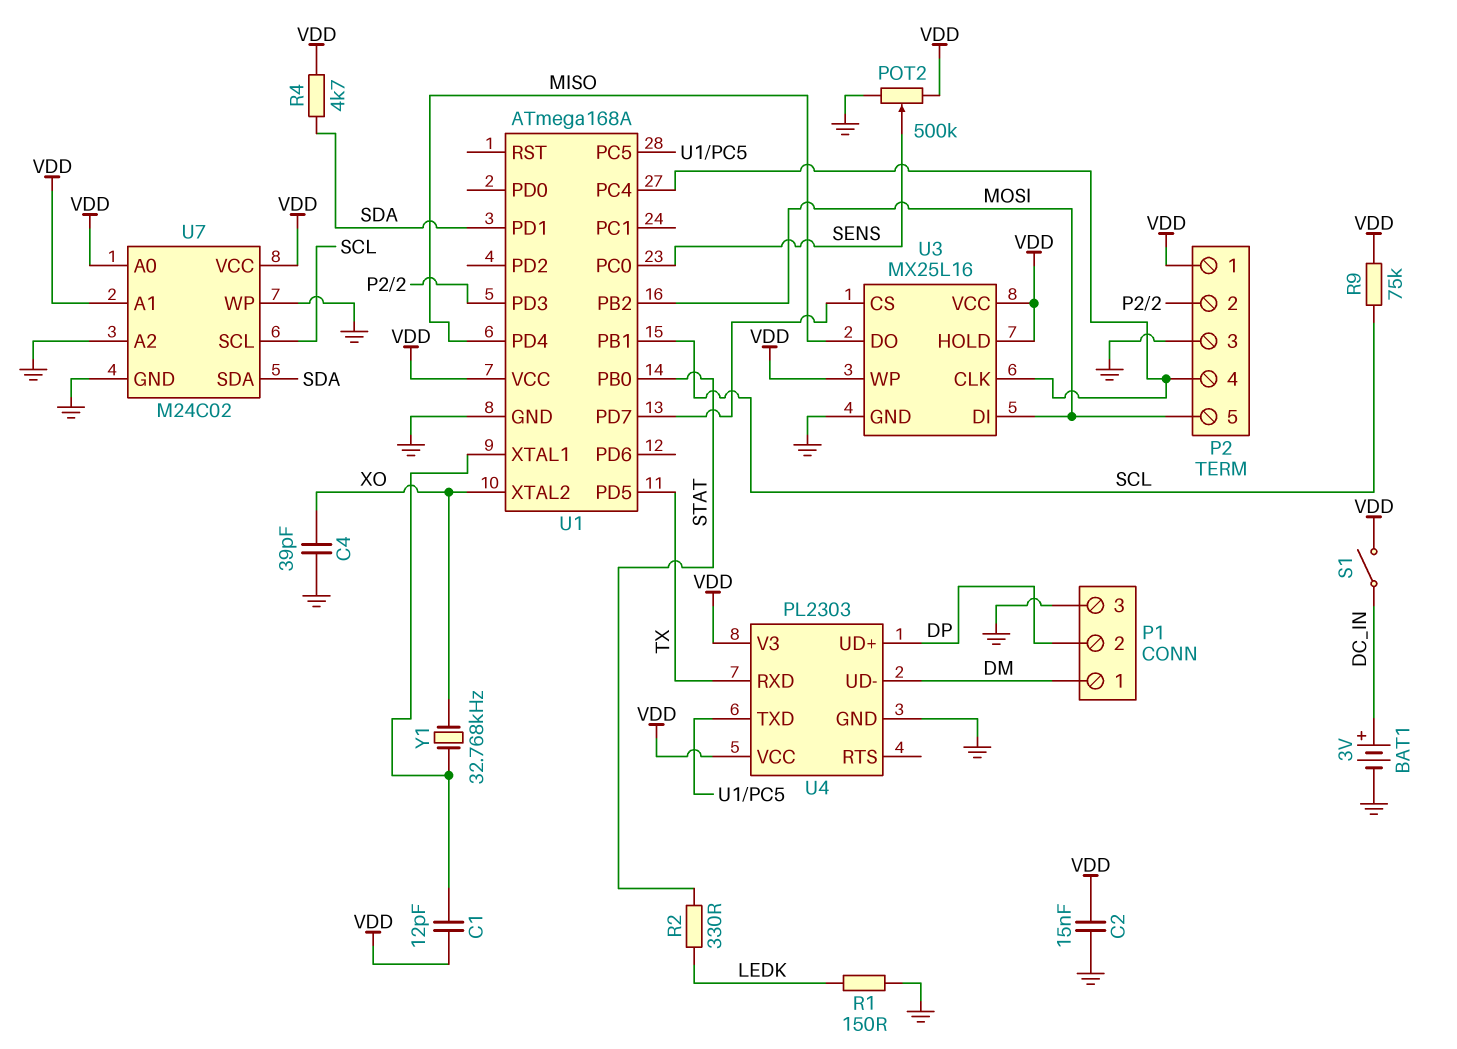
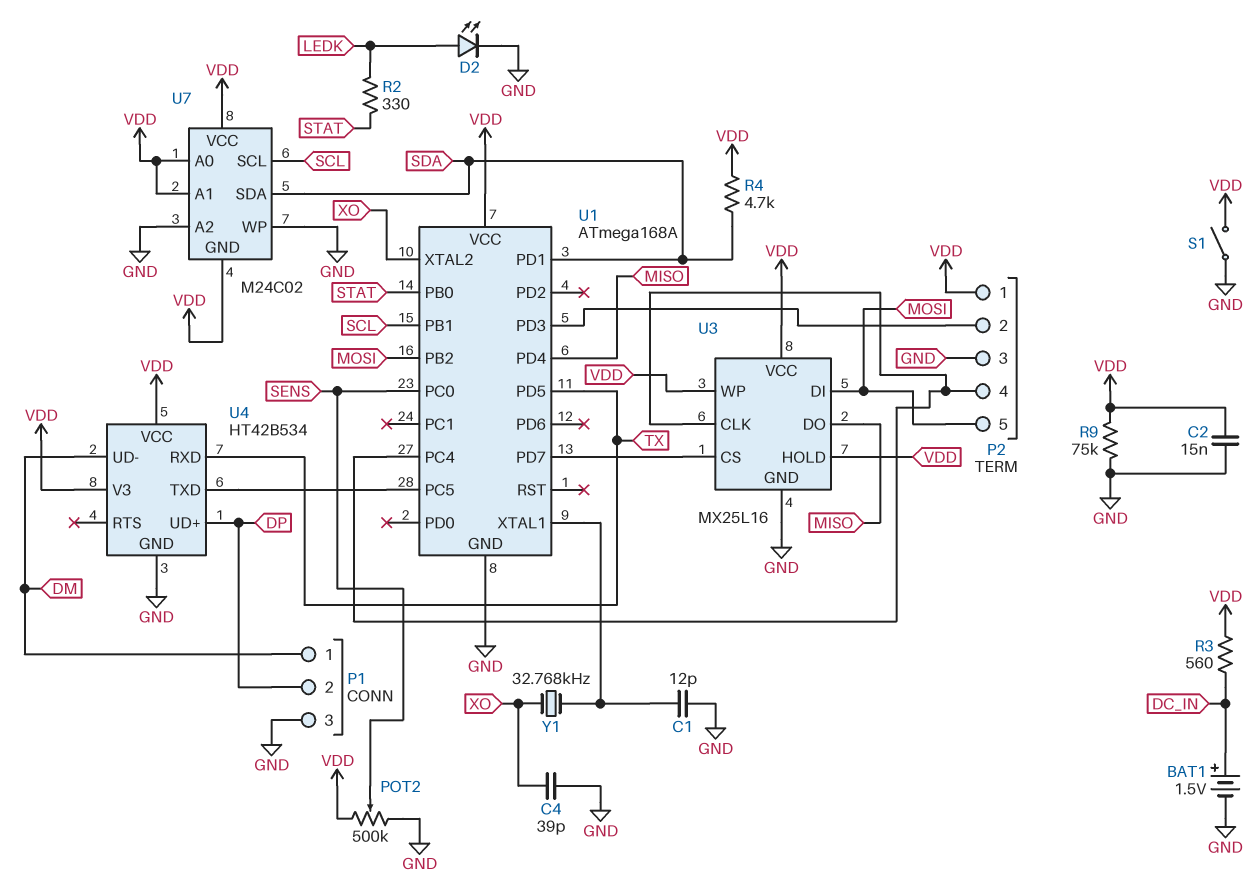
BAT1: 3V (plus DC_IN, minus GND) -> 1.5V (plus DC_IN, minus GND)
C1: 12pF (U1/XTAL1, VDD) -> 12pF (GND, U1/XTAL1)
D2: none -> LED (A LEDK, K GND)
R1: 150 (GND, LEDK) -> none
R3: none -> 560 (DC_IN, VDD)
R9: 75k (SCL, VDD) -> 75k (GND, VDD)
S1: switch (DC_IN, VDD) -> switch (GND, VDD)
U4: PL2303 -> HT42B534
U7 pin GND: GND -> VDD

